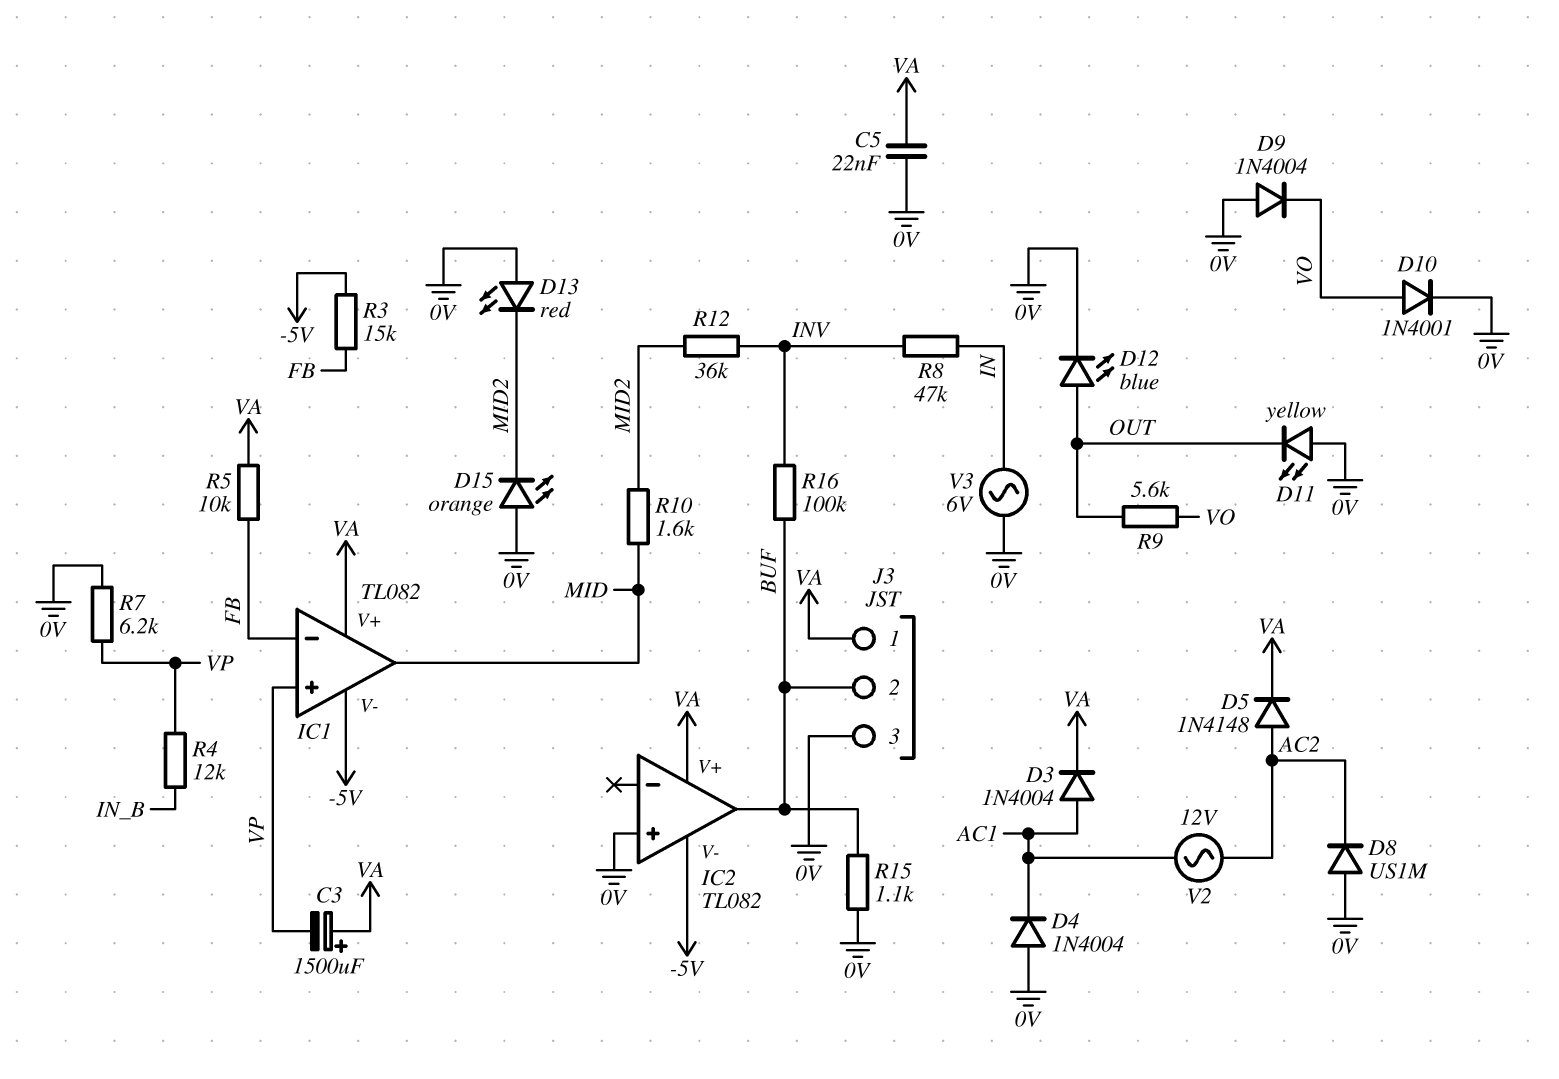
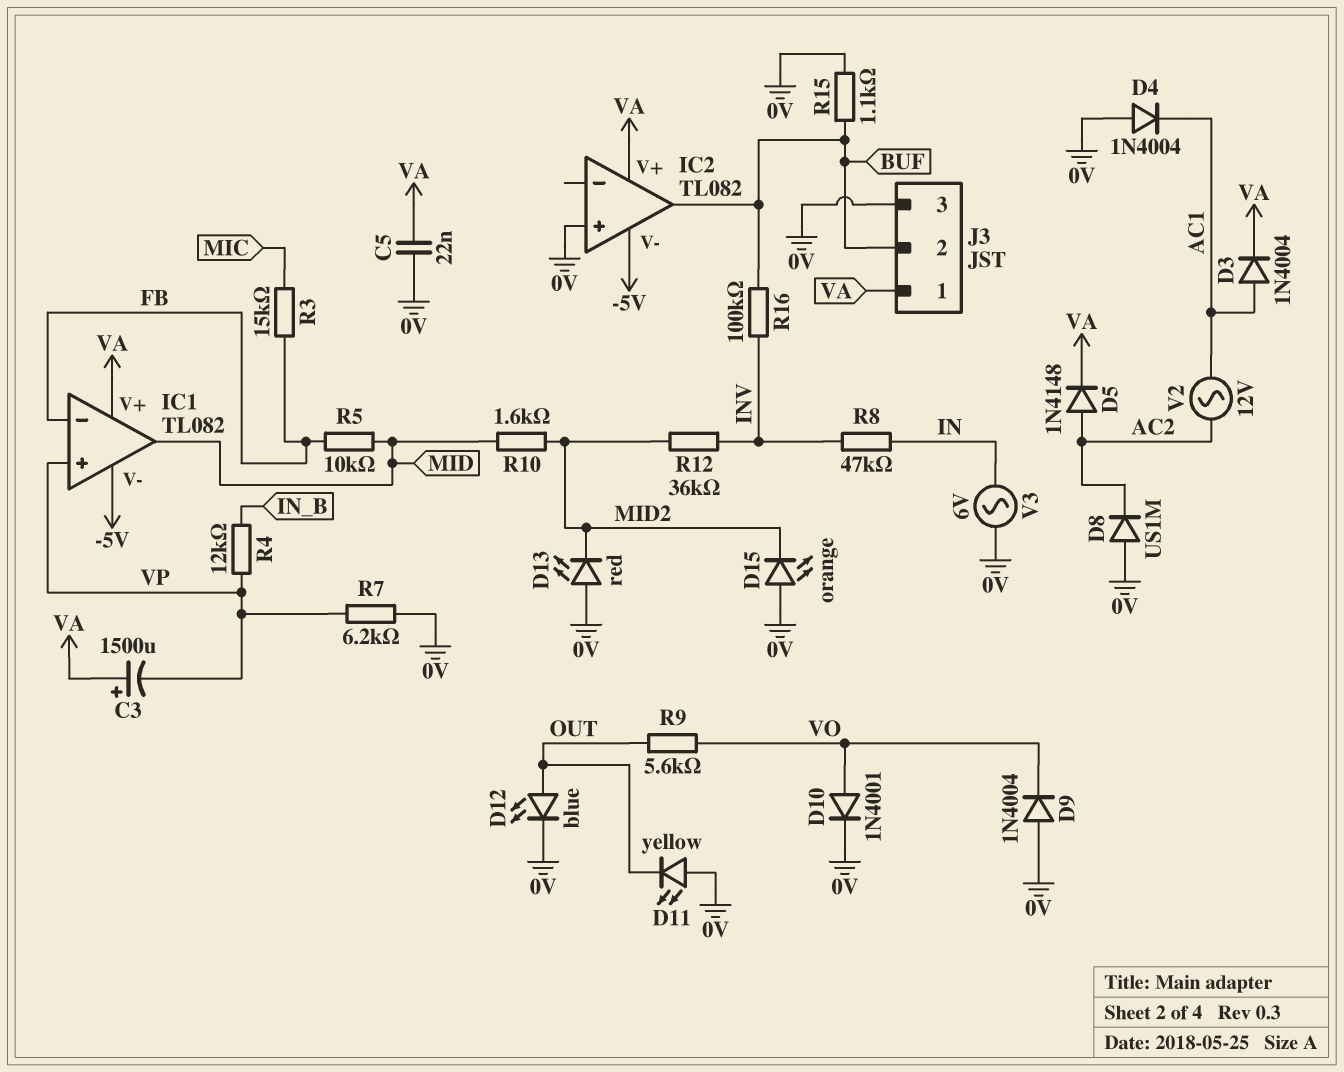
R3: 15k (-5V, FB) -> 15k (FB, MIC)
R5: 10k (FB, VA) -> 10k (FB, MID)

